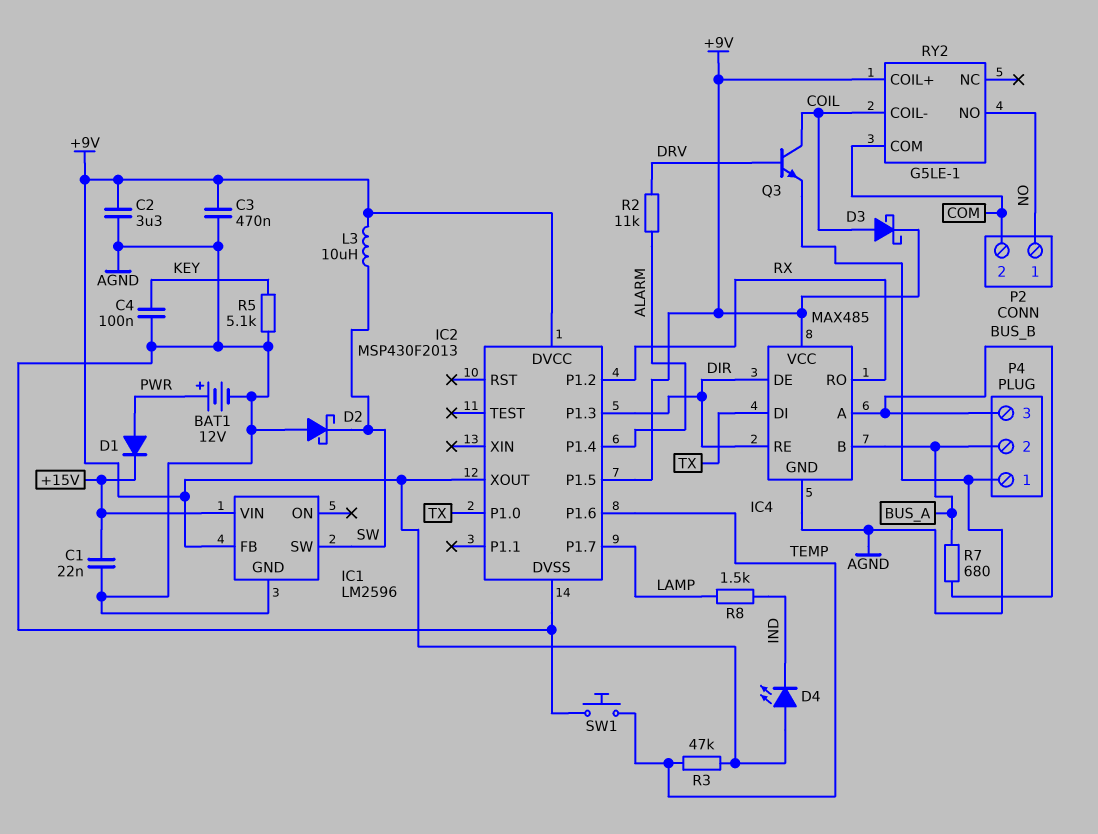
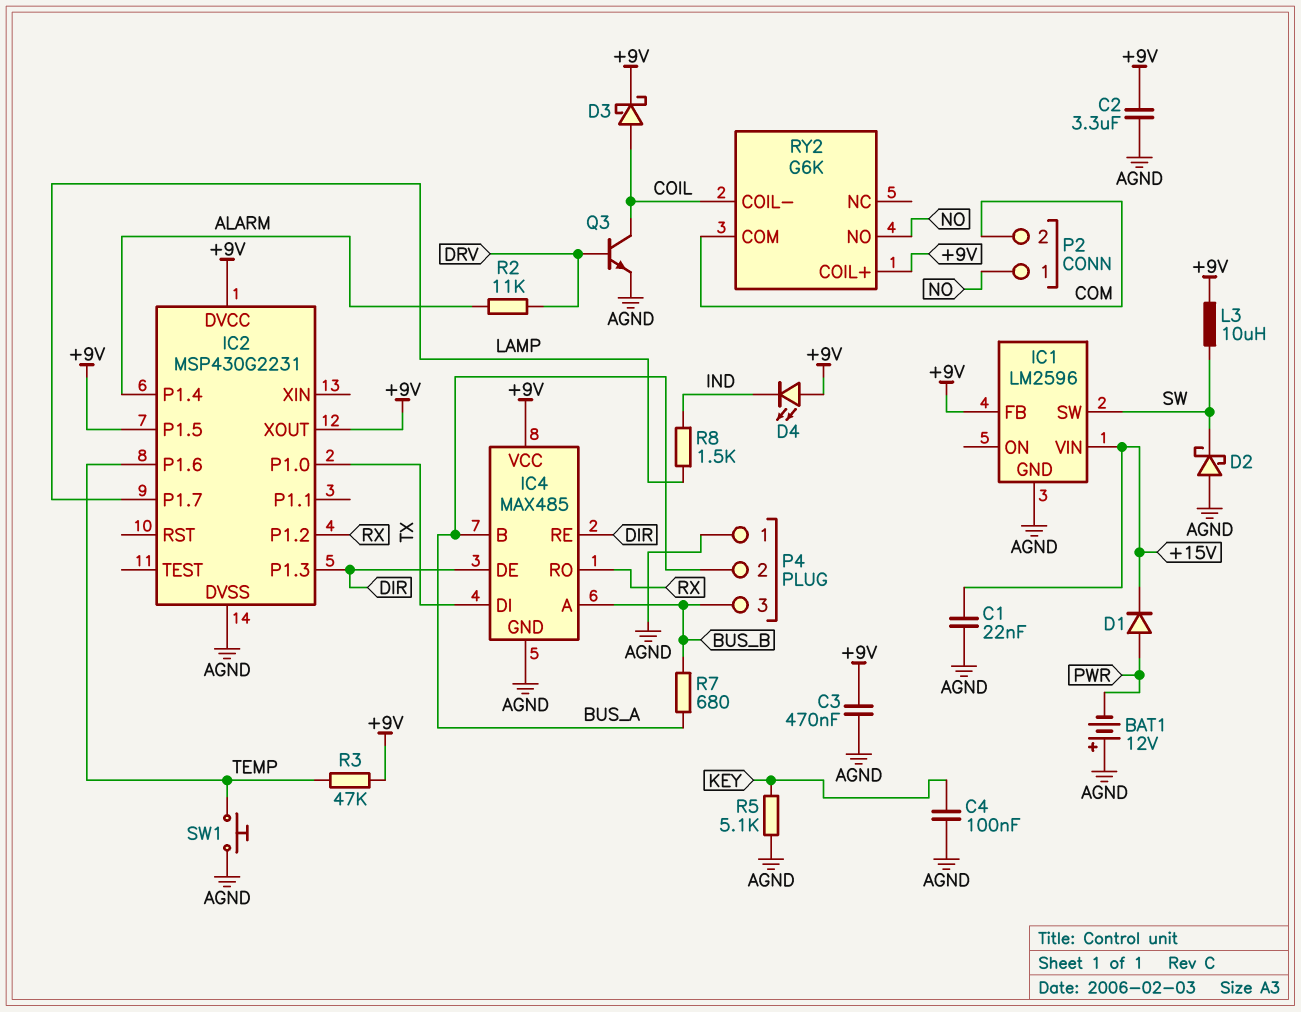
BAT1: 12V (plus PWR, minus AGND) -> 12V (plus AGND, minus PWR)
IC2: MSP430F2013 -> MSP430G2231
RY2: G5LE-1 -> G6K

